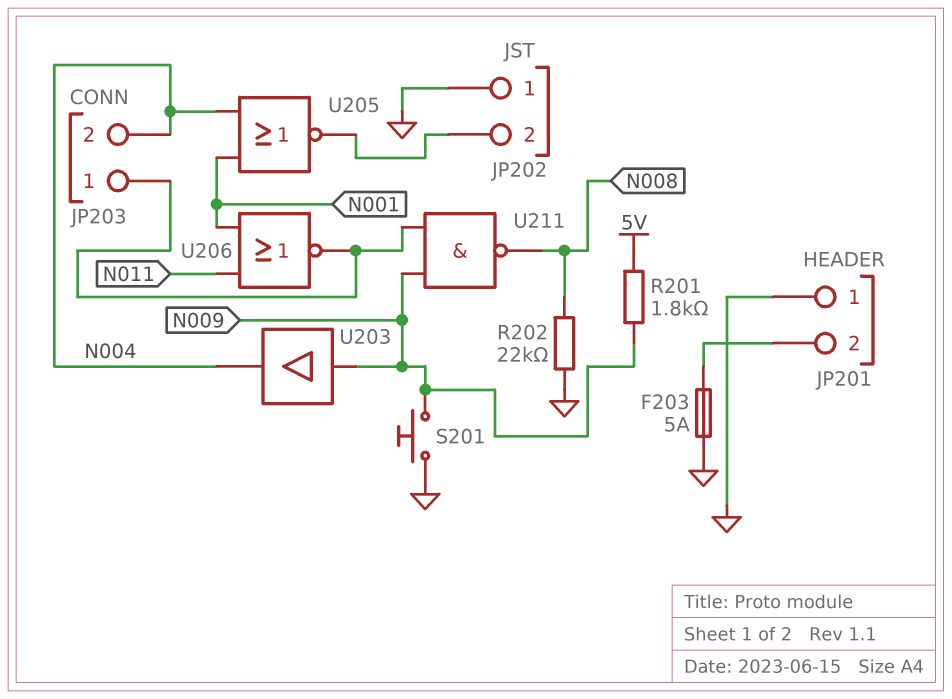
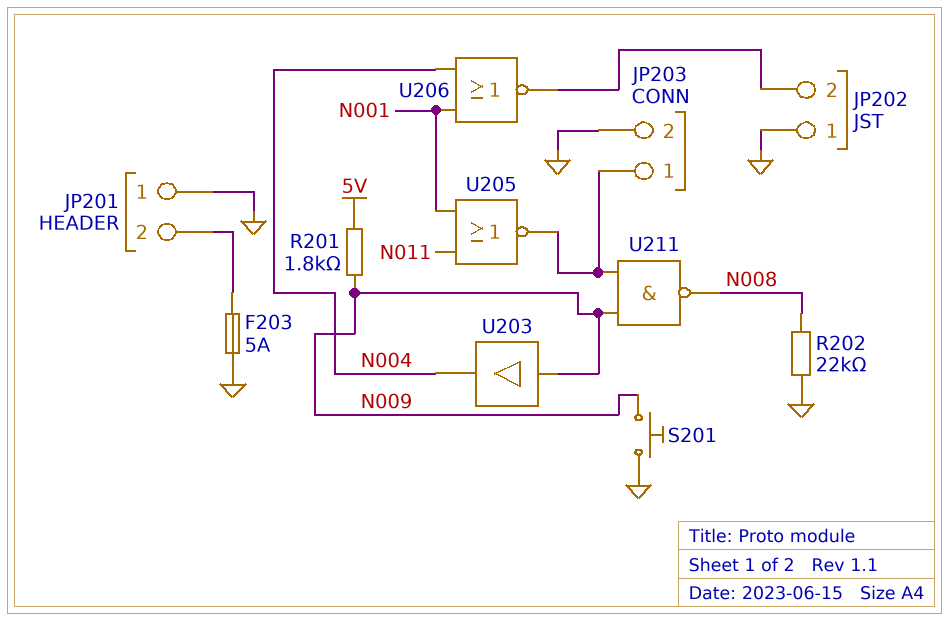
JP203 pin 2: N004 -> GND
U205: NOR (in N001, in N004, out JP202/2) -> NOR (in N001, in N011, out JP203/1)
U206: NOR (in N001, in N011, out JP203/1) -> NOR (in N001, in N004, out JP202/2)

